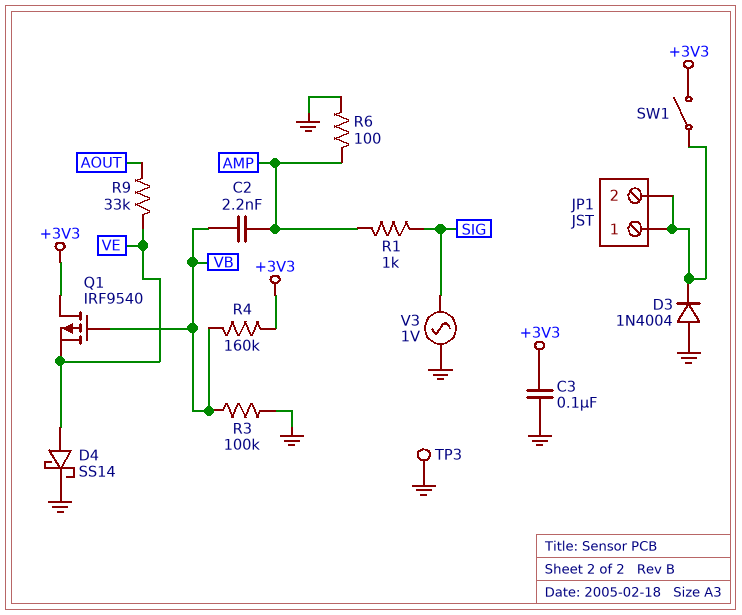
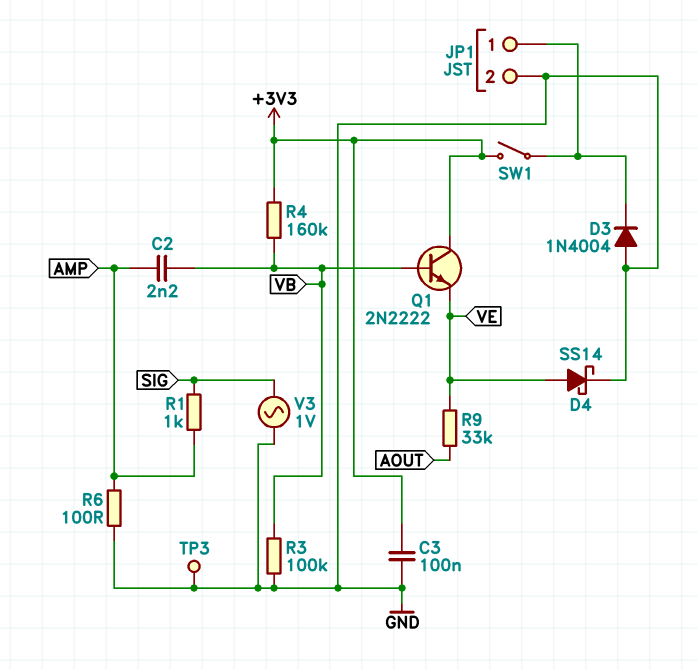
JP1 pin 2: JP1/1 -> GND
Q1: PMOS IRF9540 (G VB, D +3V3, S VE) -> NPN 2N2222 (B VB, C +3V3, E VE)

